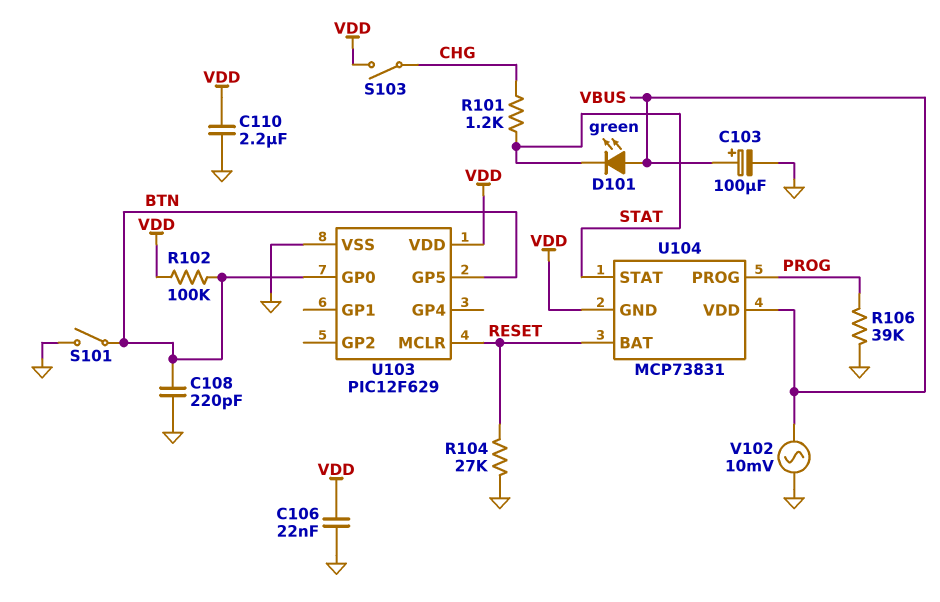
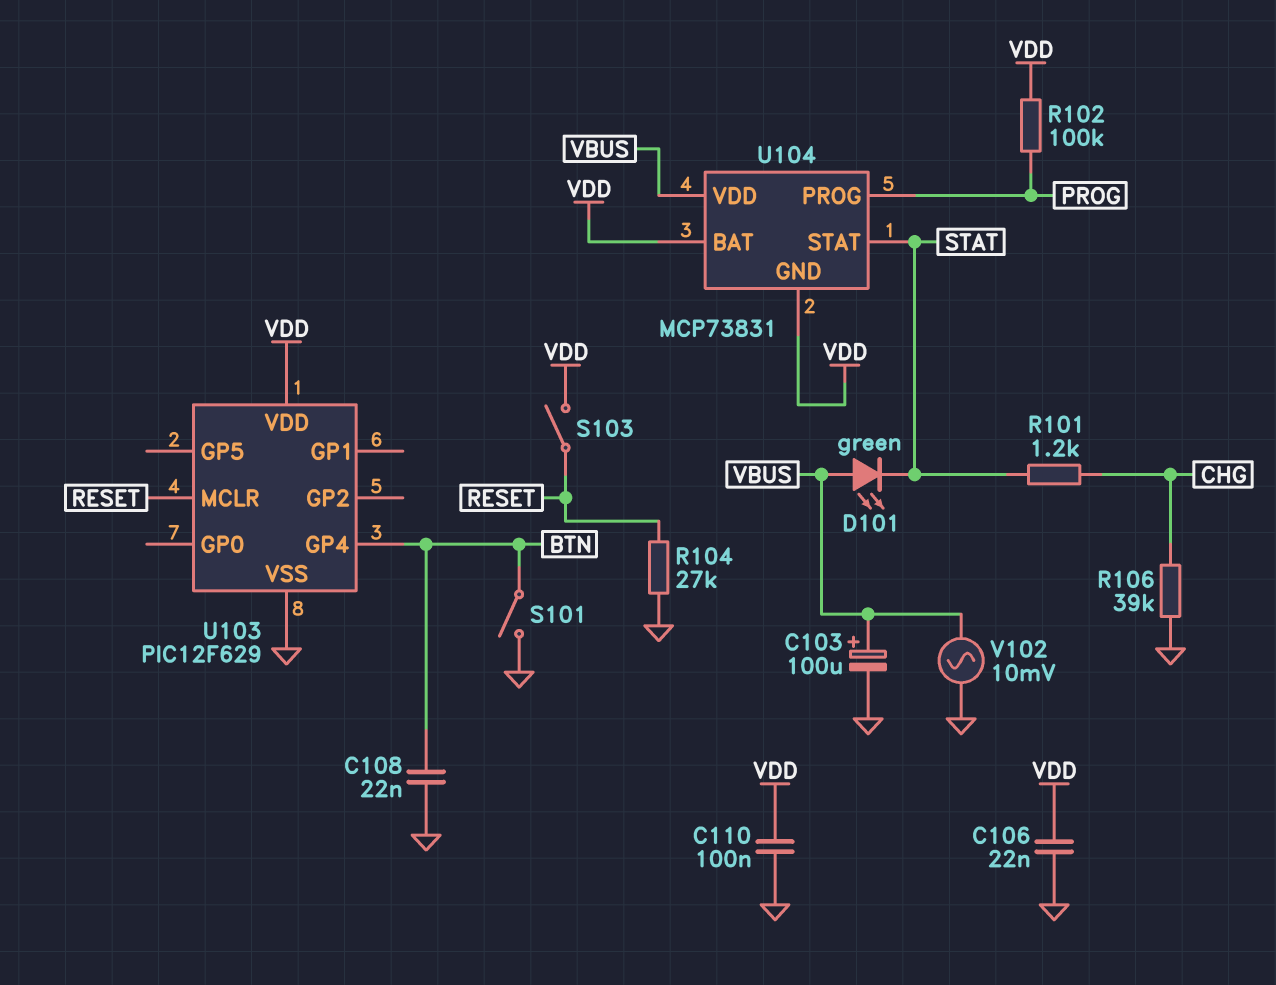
C108: 220pF (BTN, GND) -> 22nF (BTN, GND)
C110: 2.2uF (GND, VDD) -> 100nF (GND, VDD)
R102: 100k (BTN, VDD) -> 100k (PROG, VDD)
R106: 39k (GND, PROG) -> 39k (CHG, GND)
S103: switch (CHG, VDD) -> switch (RESET, VDD)
U103 pin GP0: BTN -> none
U103 pin GP4: none -> BTN
U103 pin GP5: BTN -> none
U104 pin BAT: RESET -> VDD

